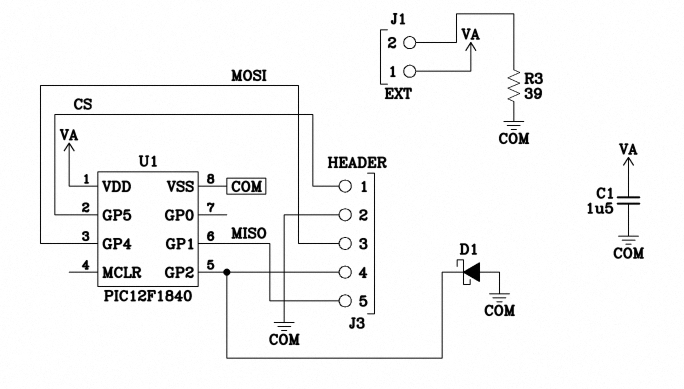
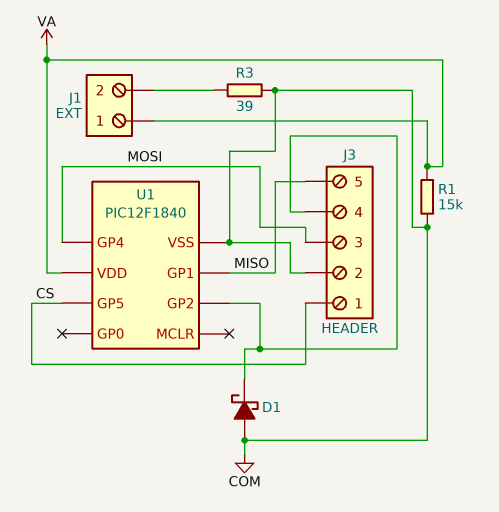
C1: 1.5uF (COM, VA) -> none
R1: none -> 15k (COM, VA)

